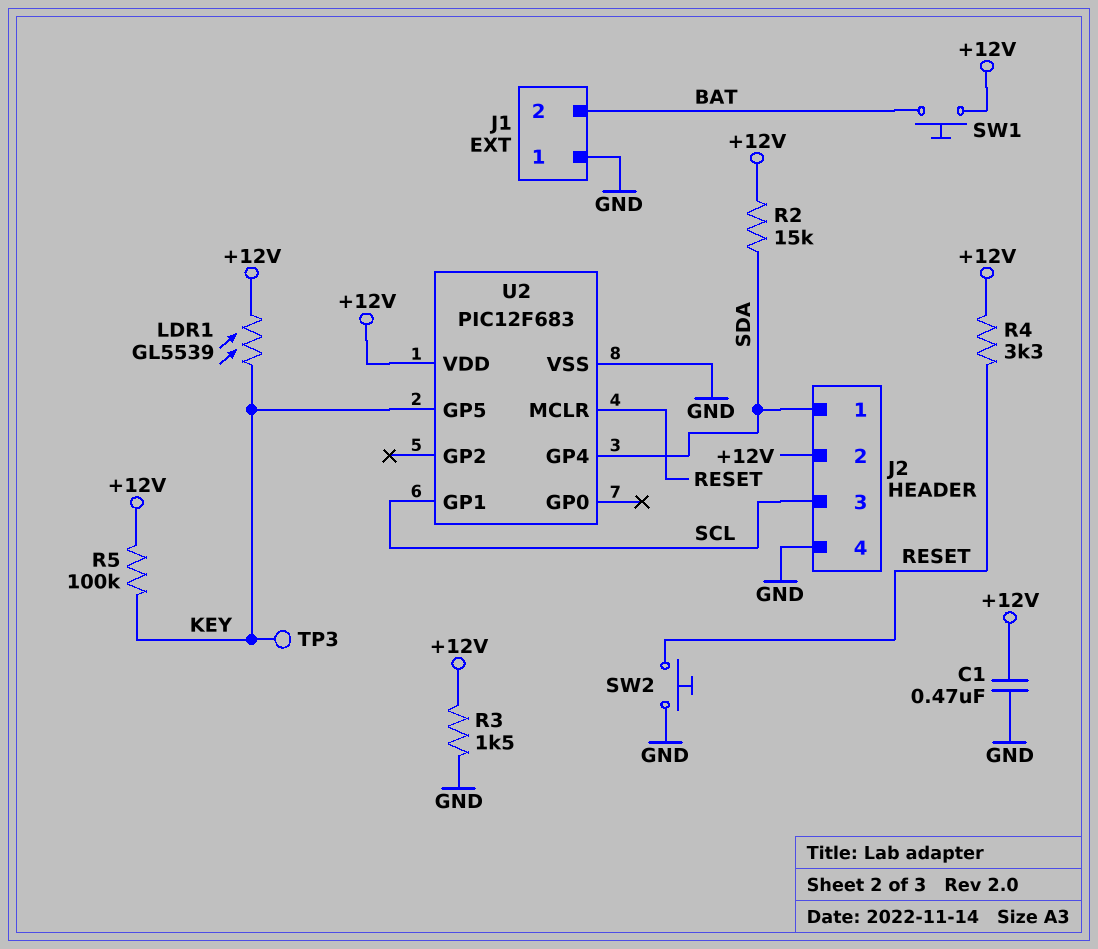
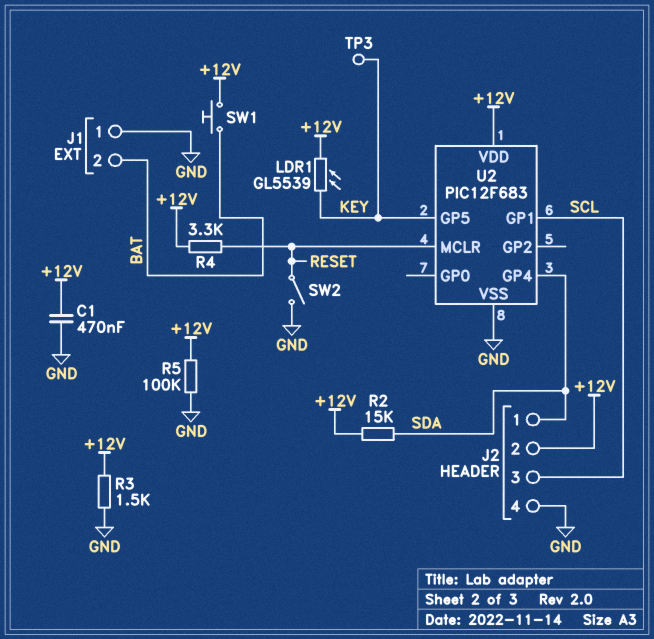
R5: 100k (+12V, KEY) -> 100k (+12V, GND)
SW2: button (GND, RESET) -> switch (GND, RESET)

